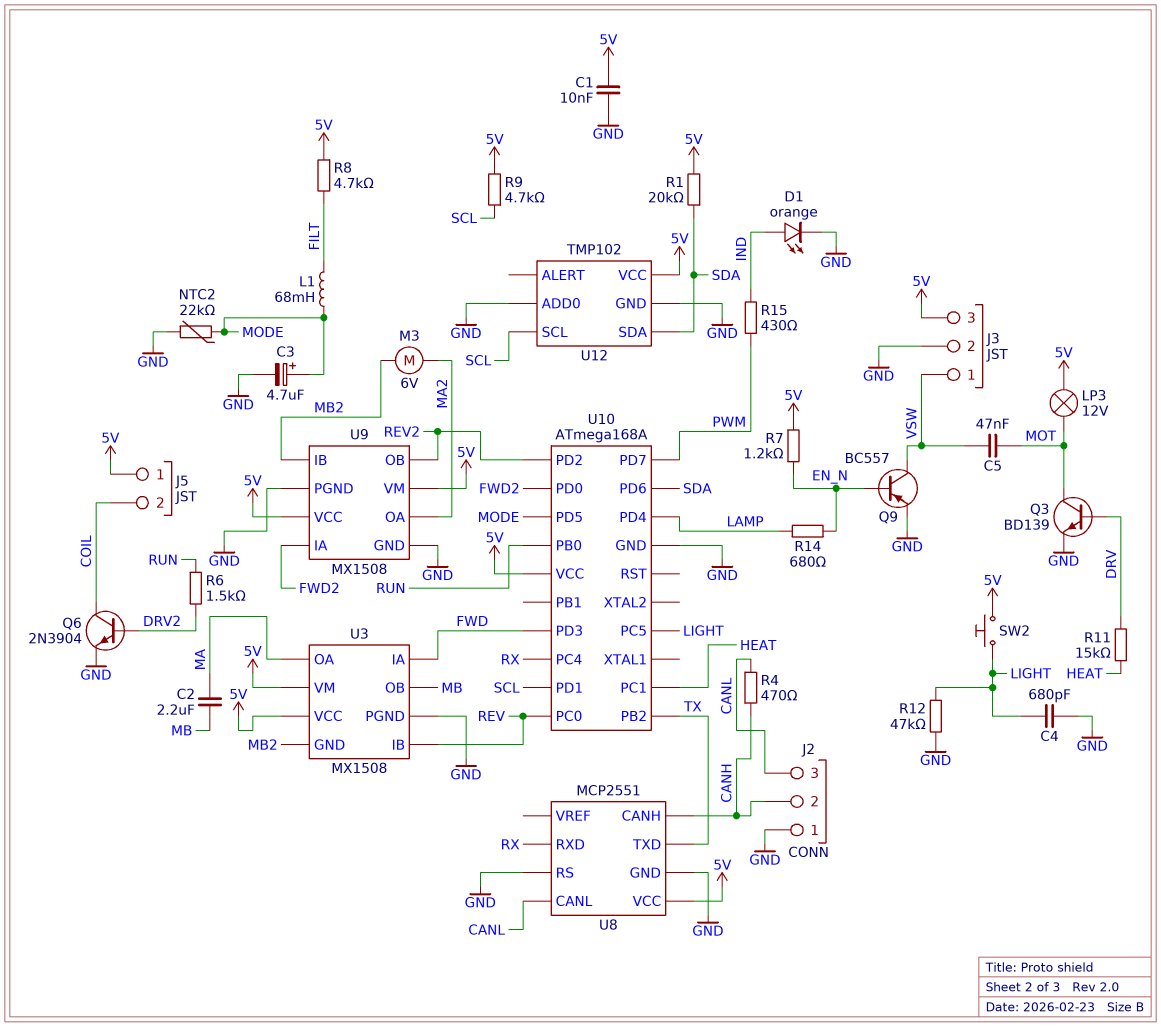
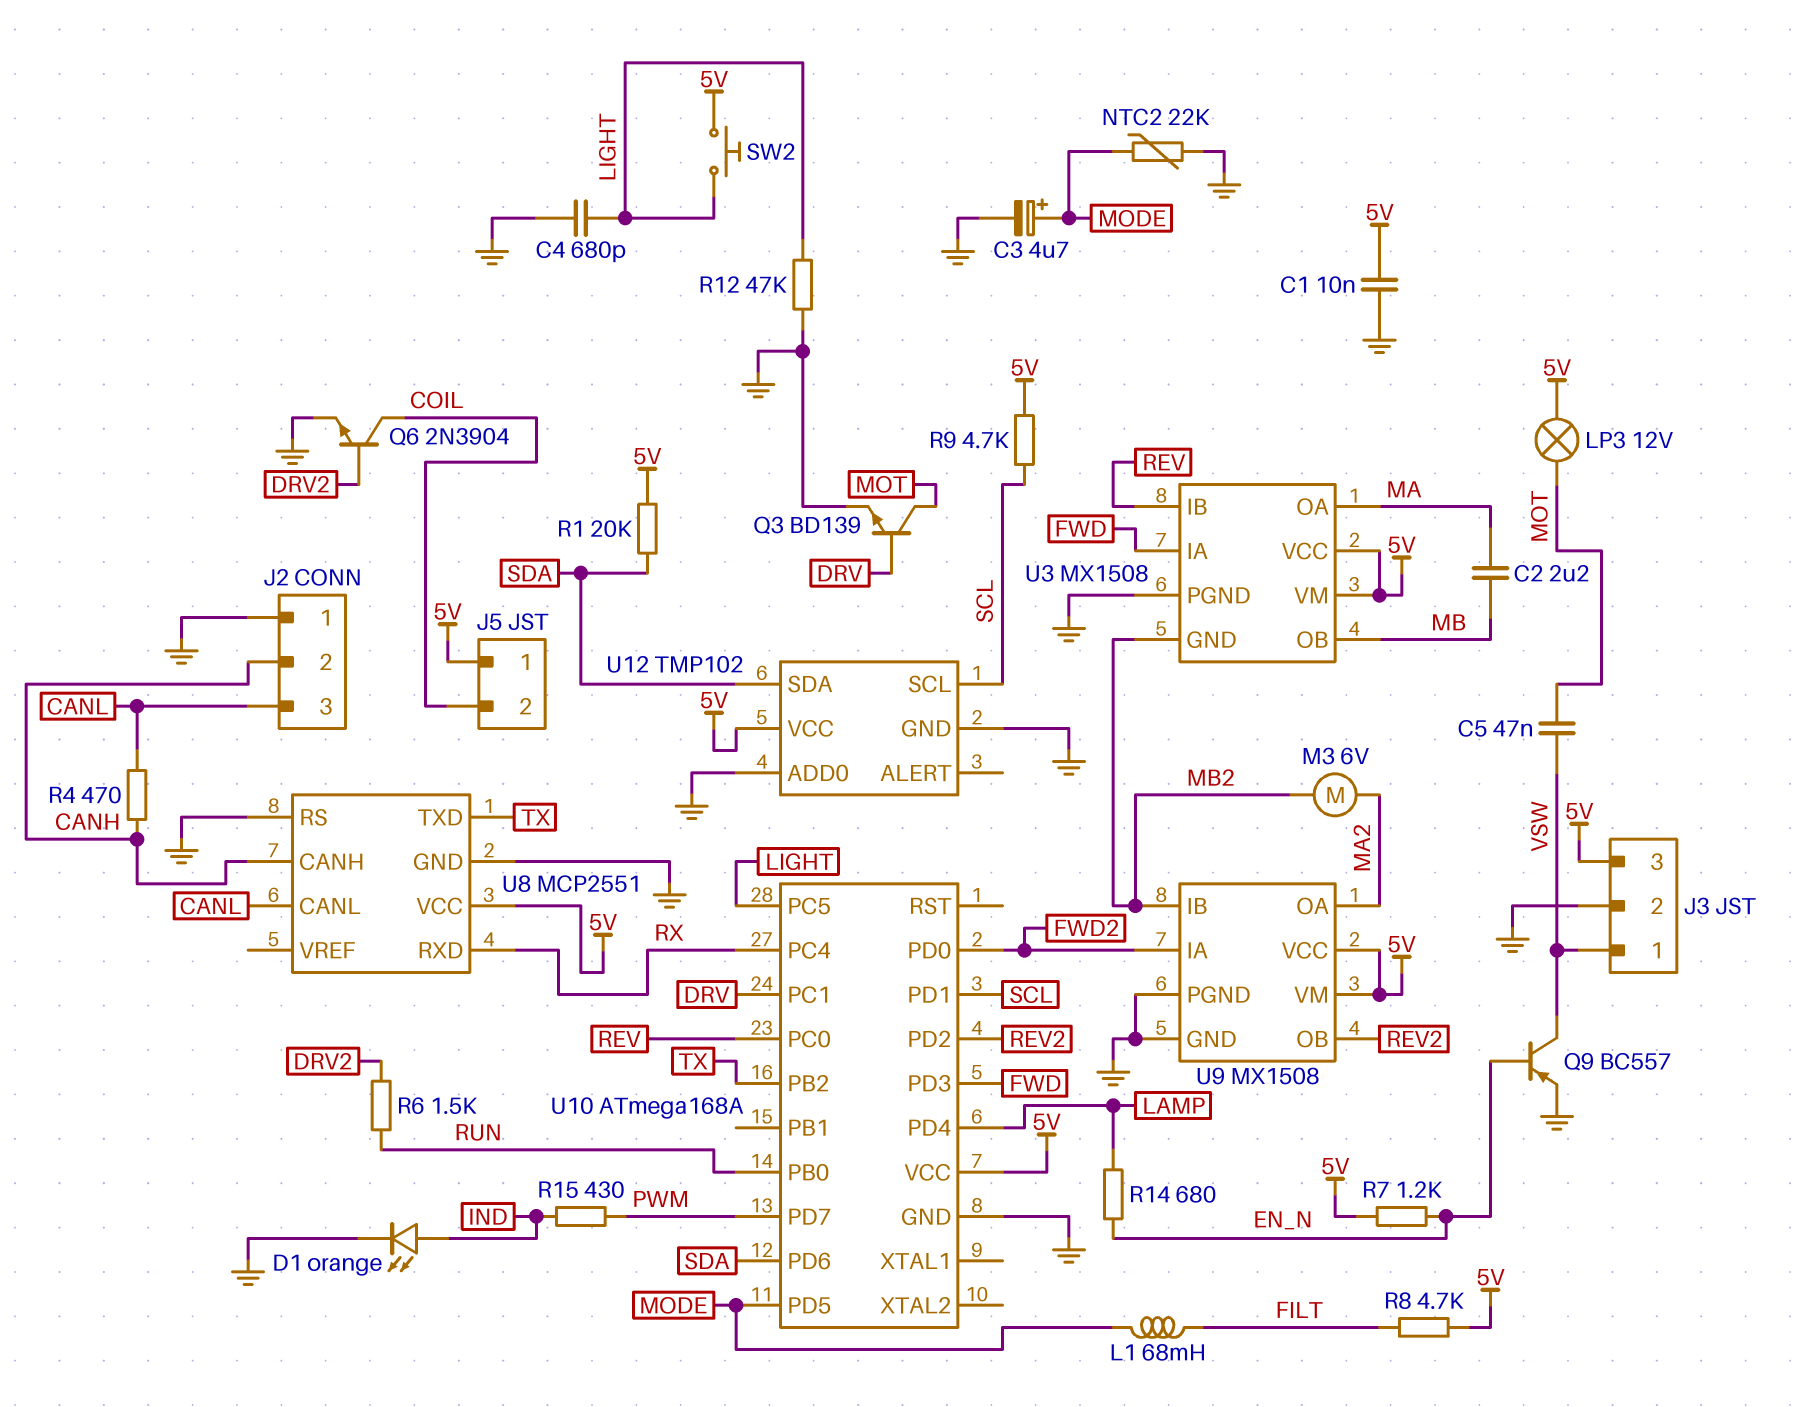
R11: 15k (DRV, HEAT) -> none
U10 pin PC1: HEAT -> DRV

